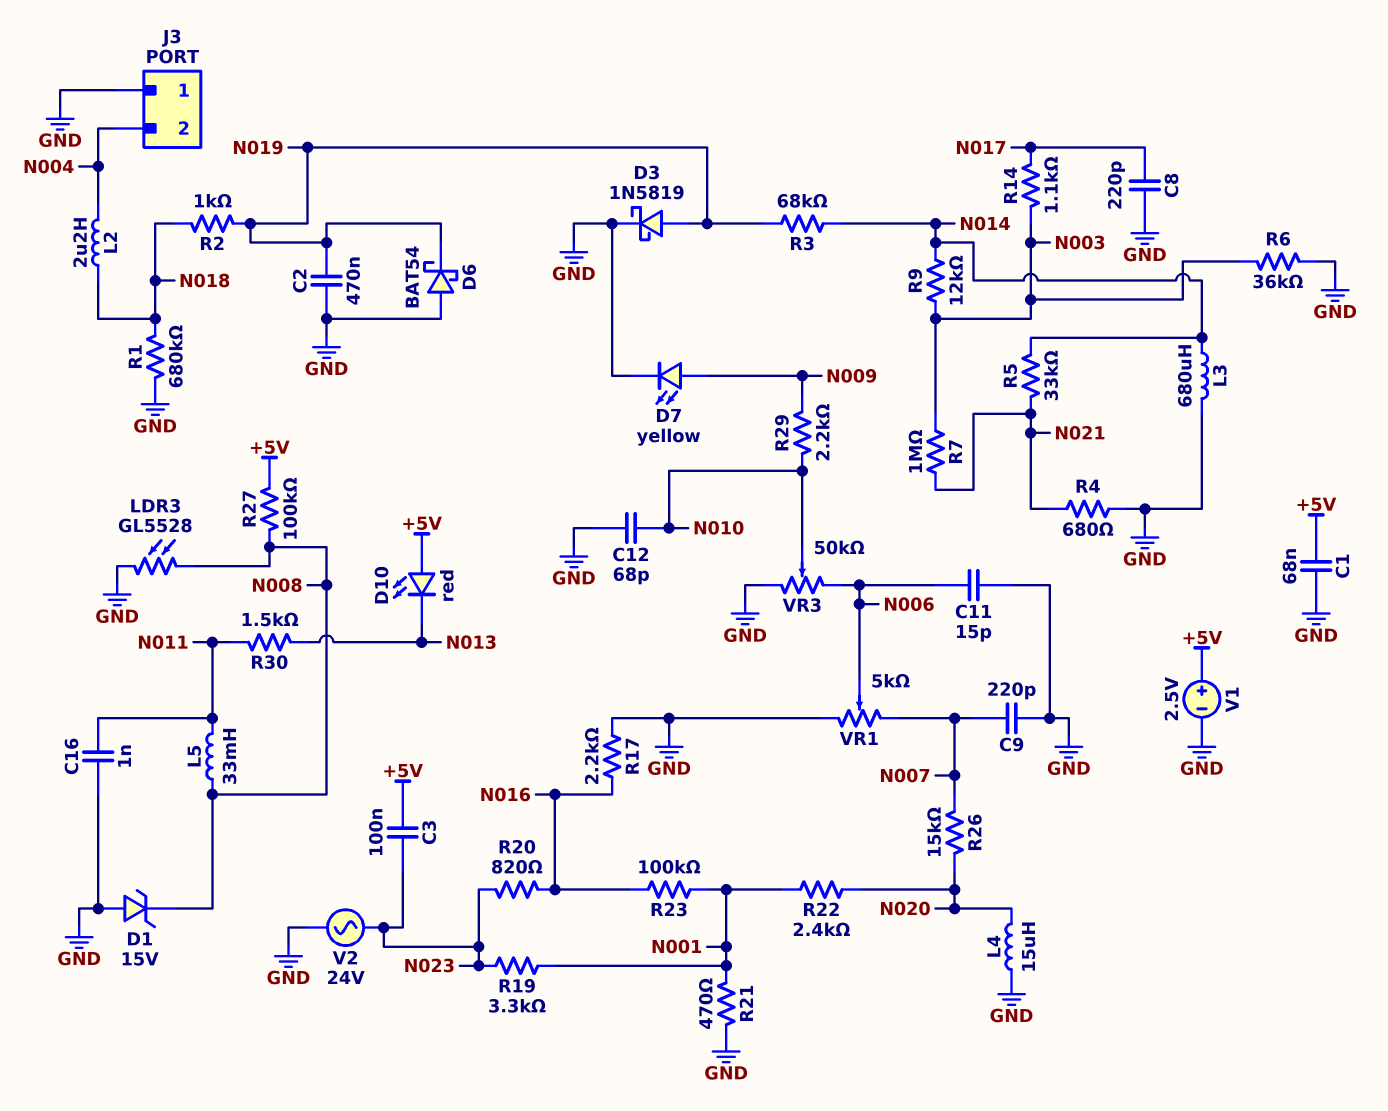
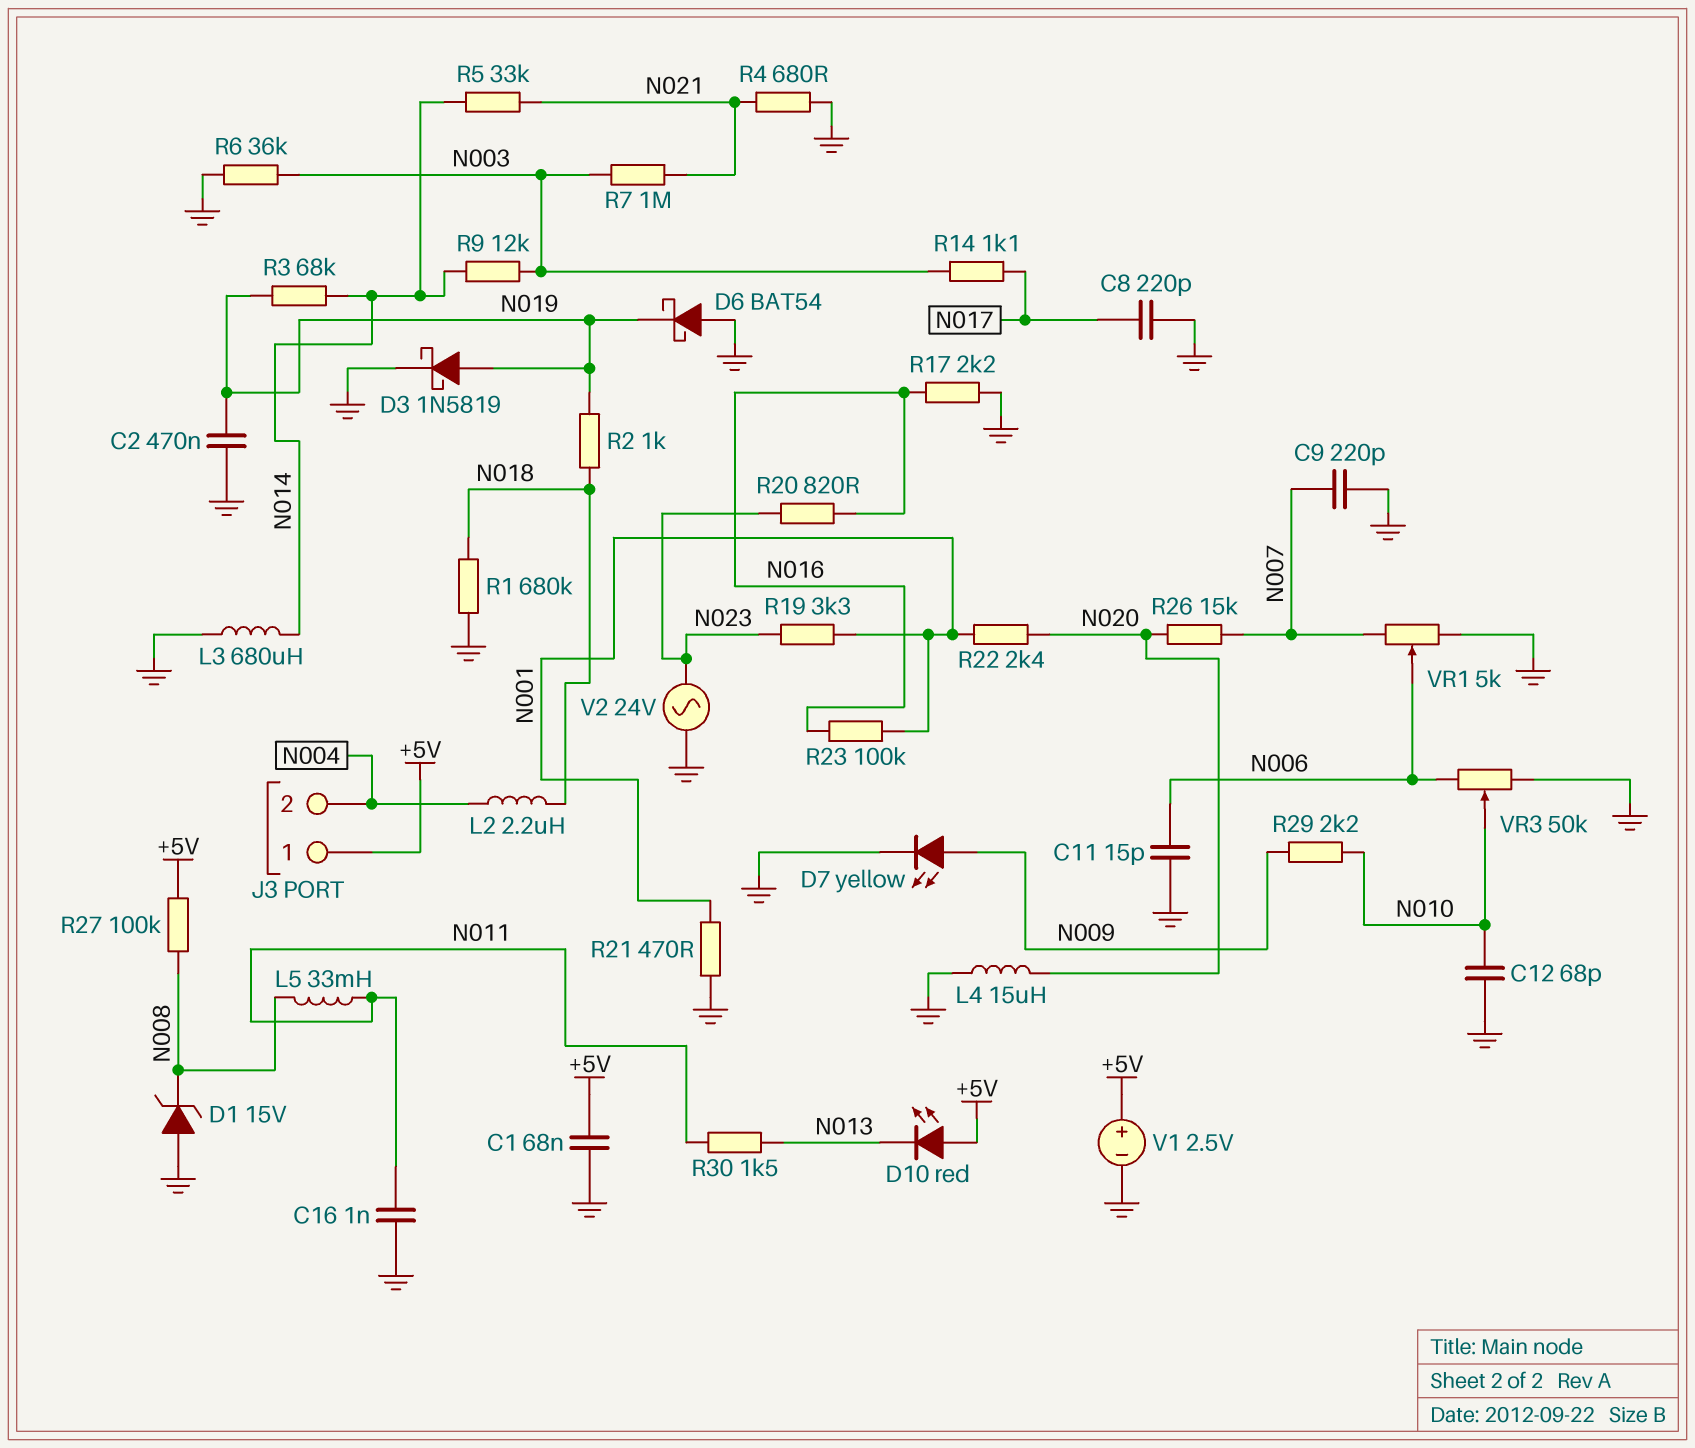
C3: 100nF (+5V, N023) -> none
J3 pin 1: GND -> +5V
LDR3: GL5528 (GND, N008) -> none

